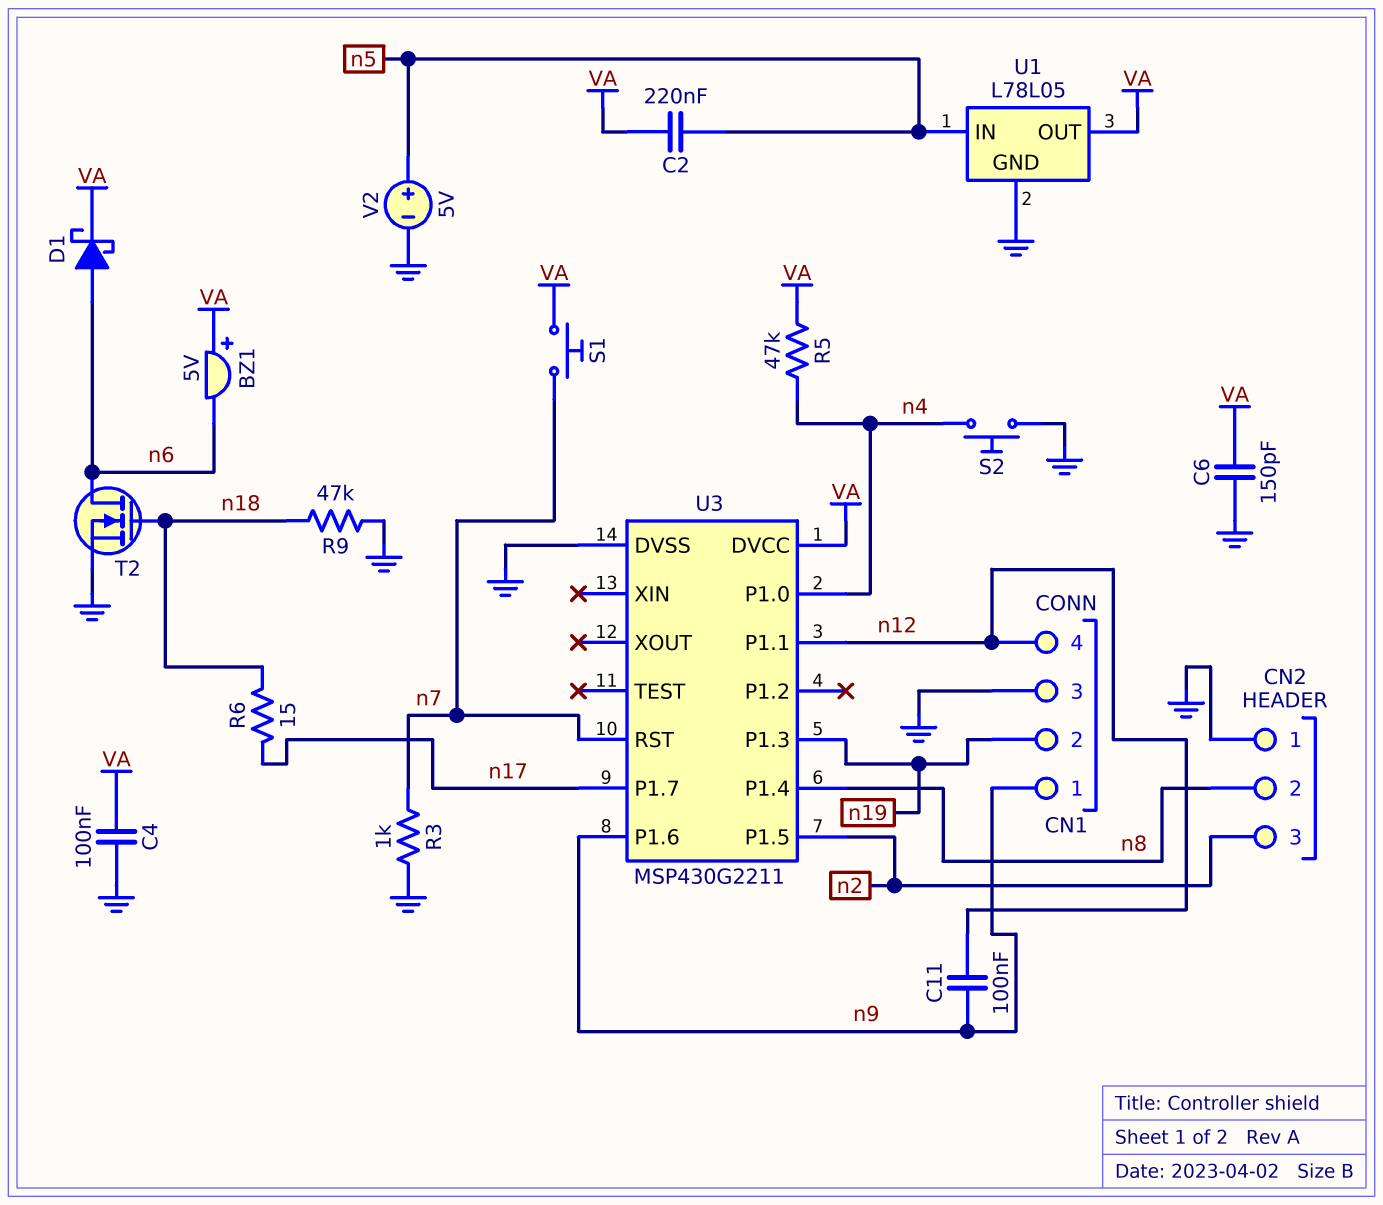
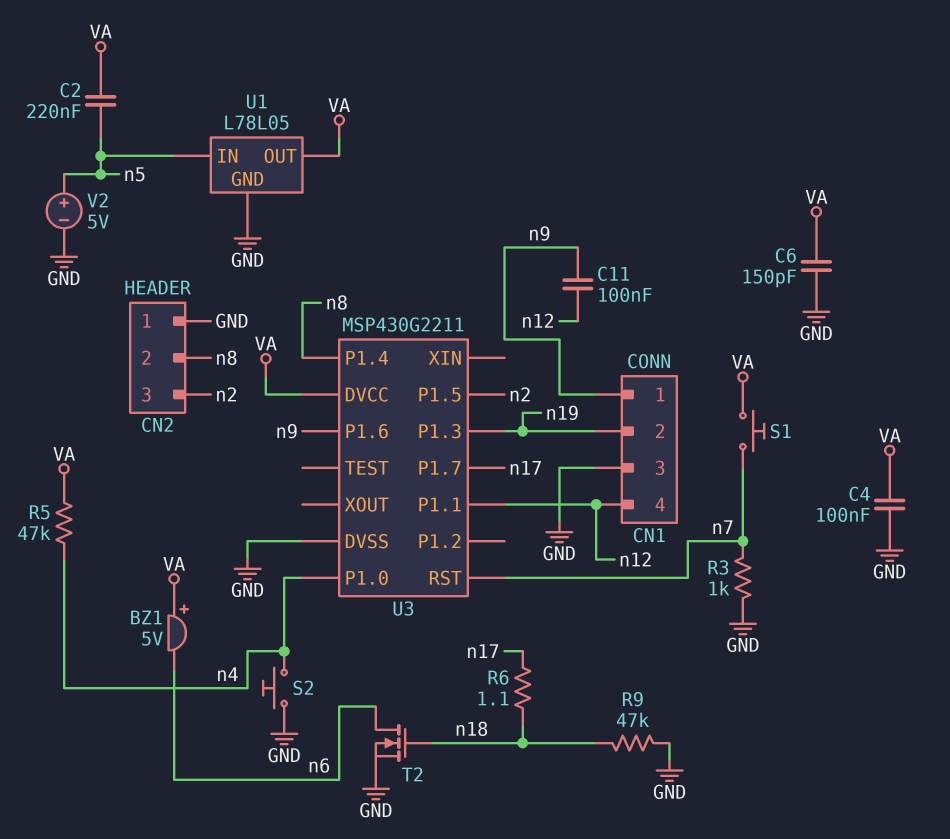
D1: schottky (A n6, K VA) -> none
R6: 15 (n17, n18) -> 1.1 (n17, n18)

